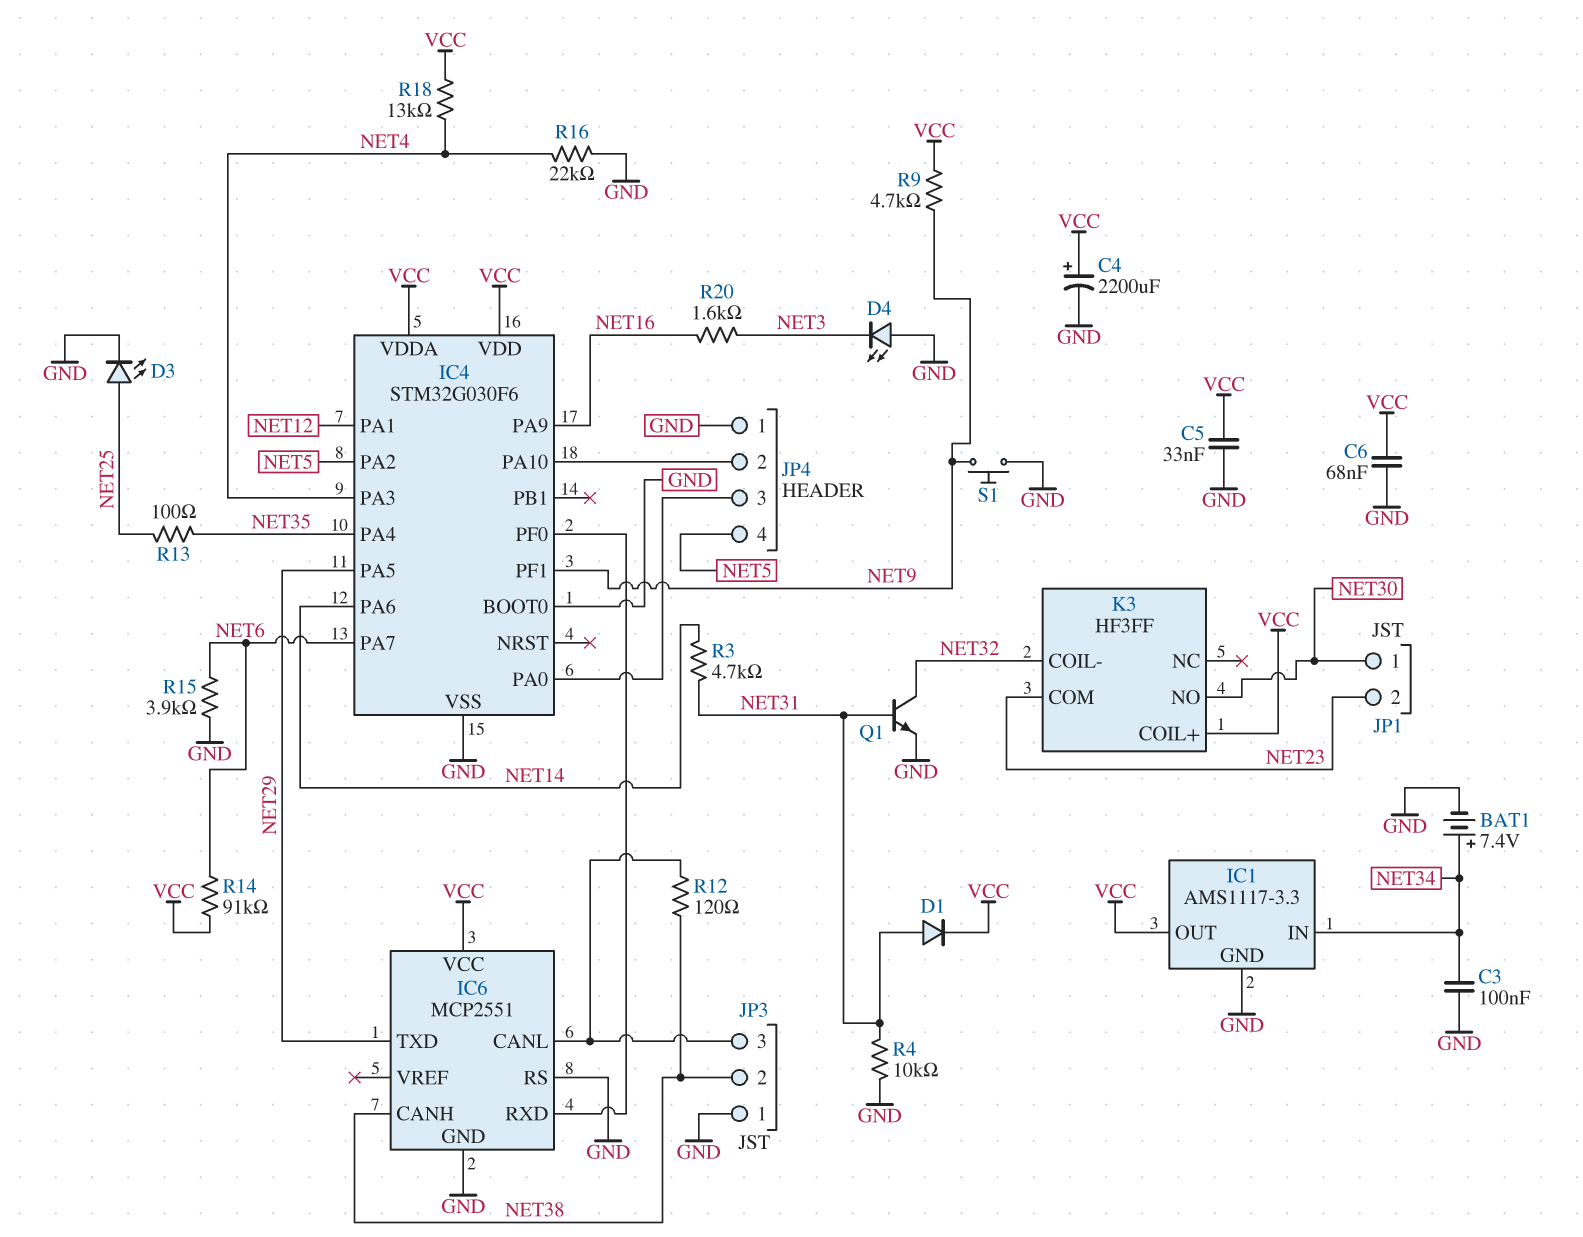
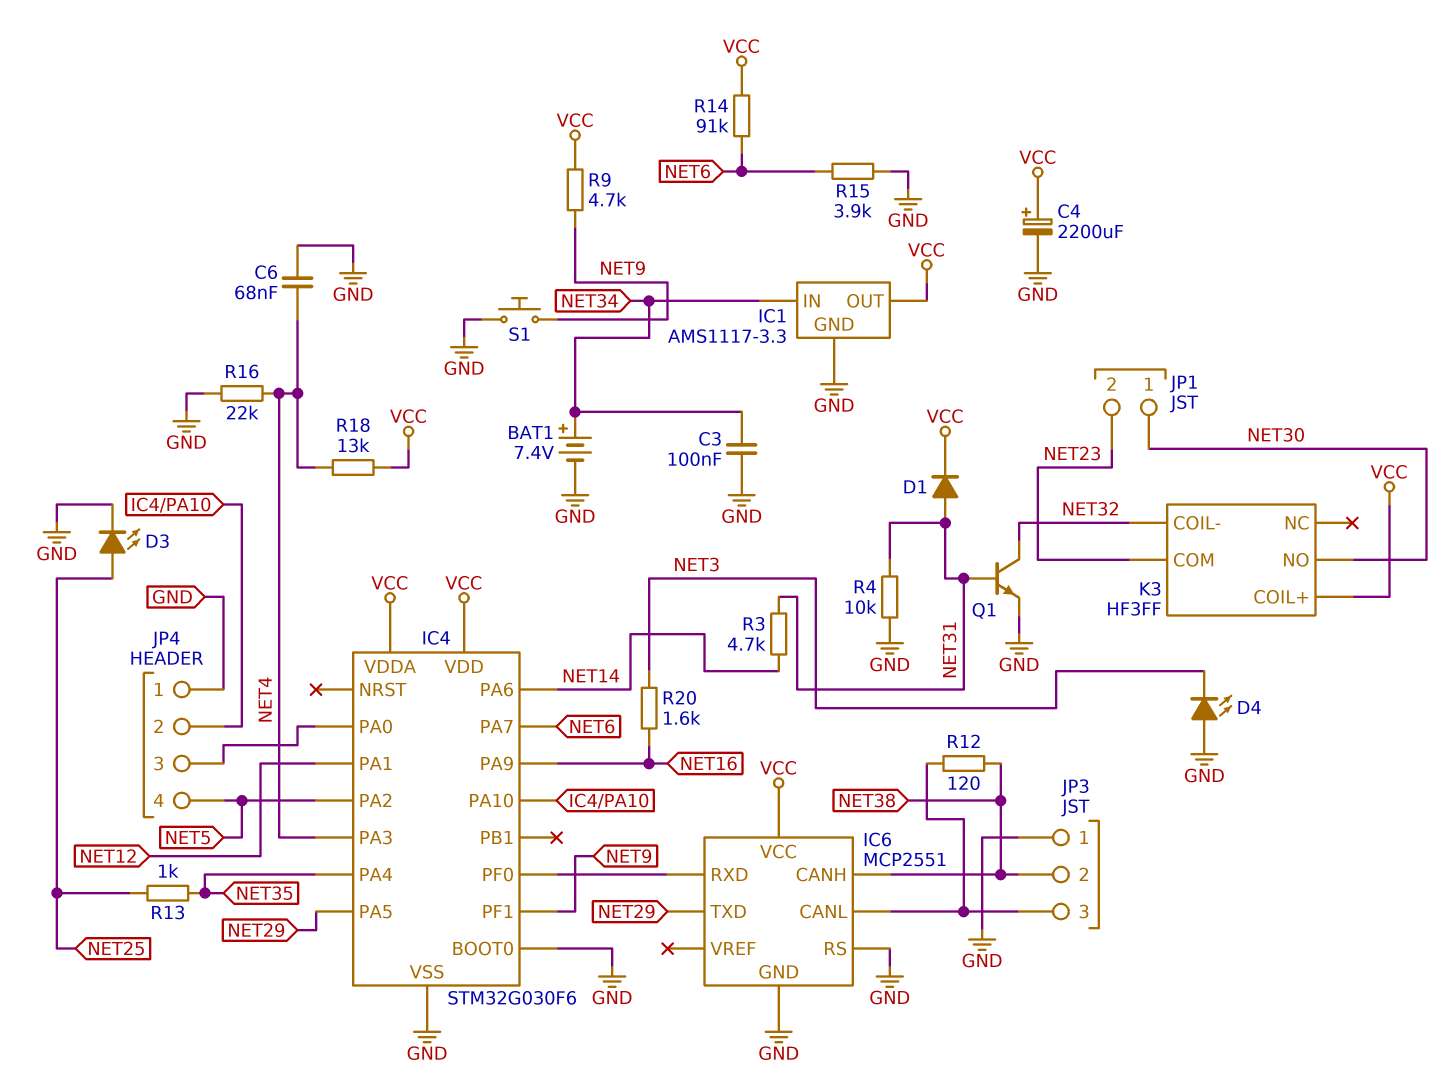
C5: 33nF (GND, VCC) -> none
C6: 68nF (GND, VCC) -> 68nF (GND, NET4)
R13: 100 (NET25, NET35) -> 1k (NET25, NET35)

